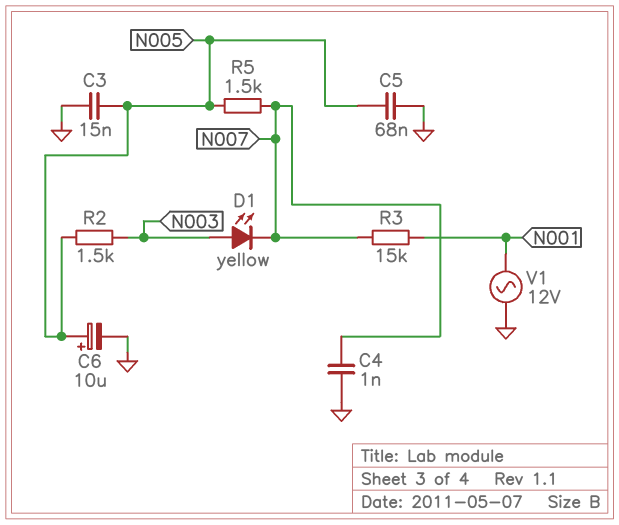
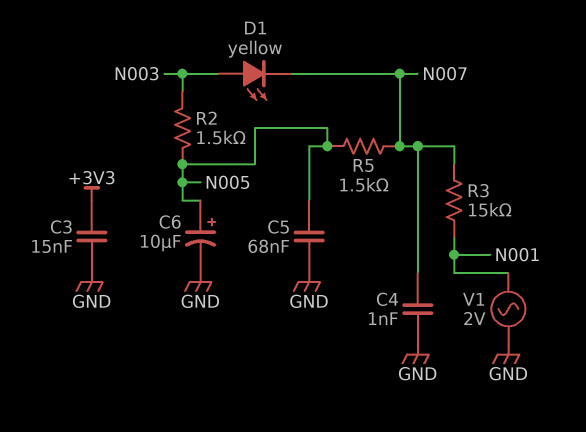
C3: 15nF (GND, N005) -> 15nF (+3V3, GND)
V1: AC 12V (GND, N001) -> AC 2V (GND, N001)

